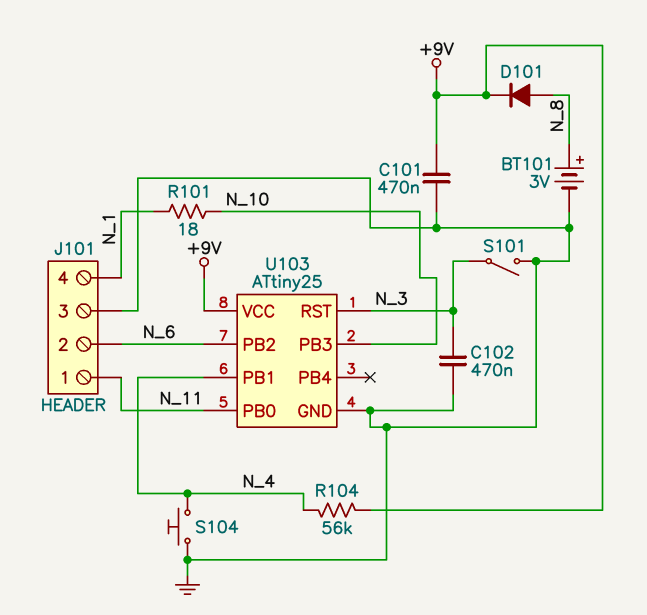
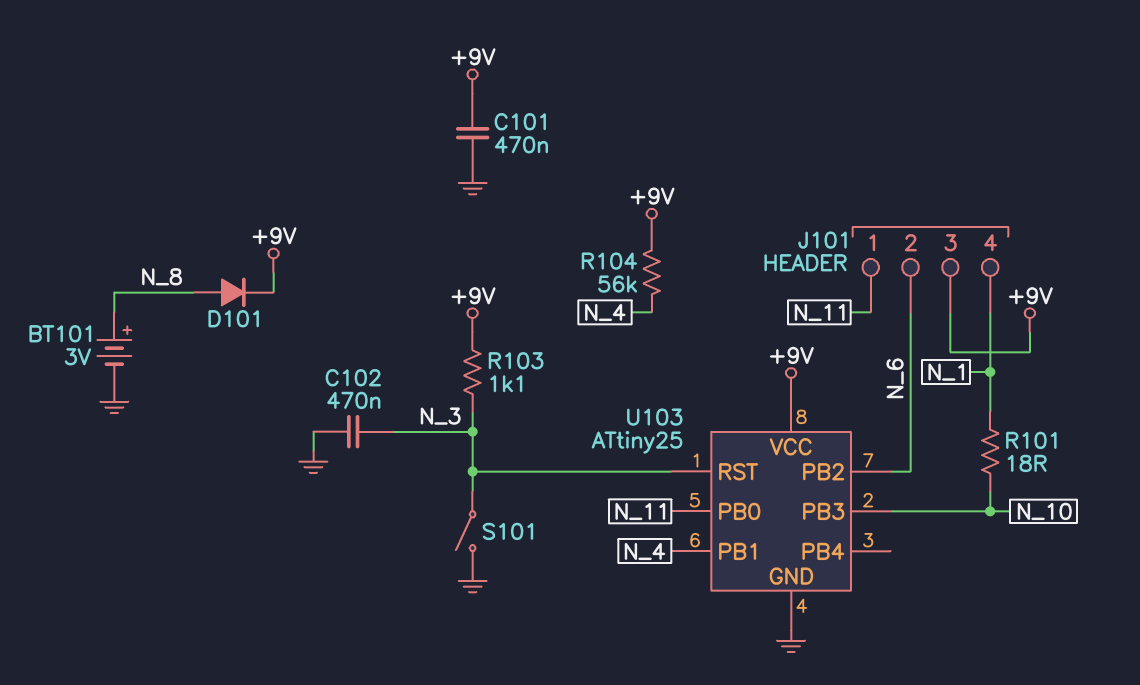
J101 pin 3: GND -> +9V
R103: none -> 1.1k (+9V, N_3)
S104: button (GND, N_4) -> none

